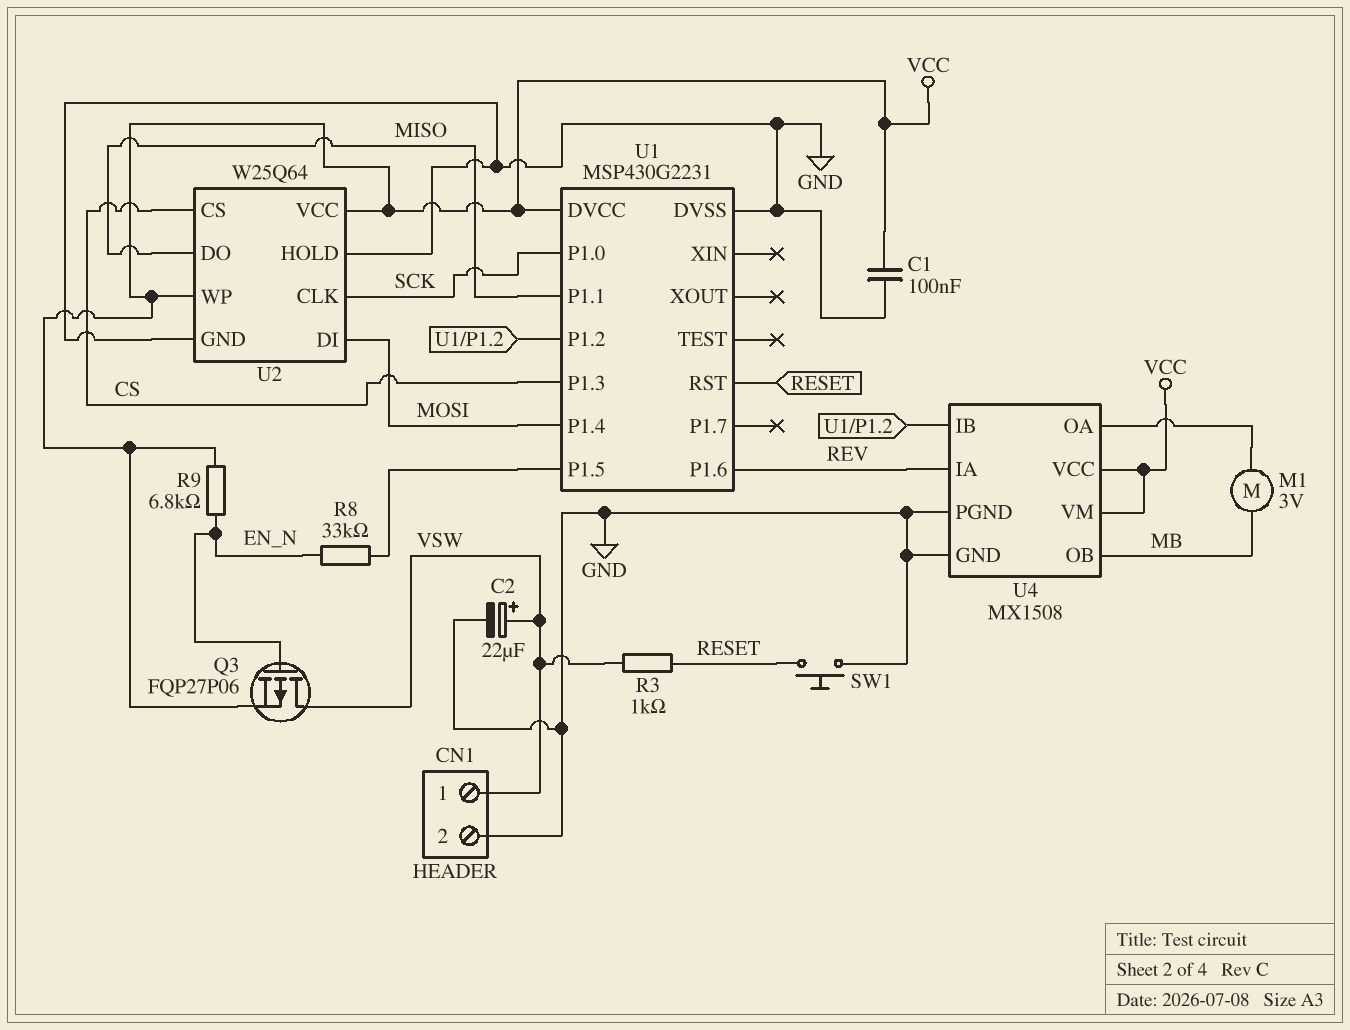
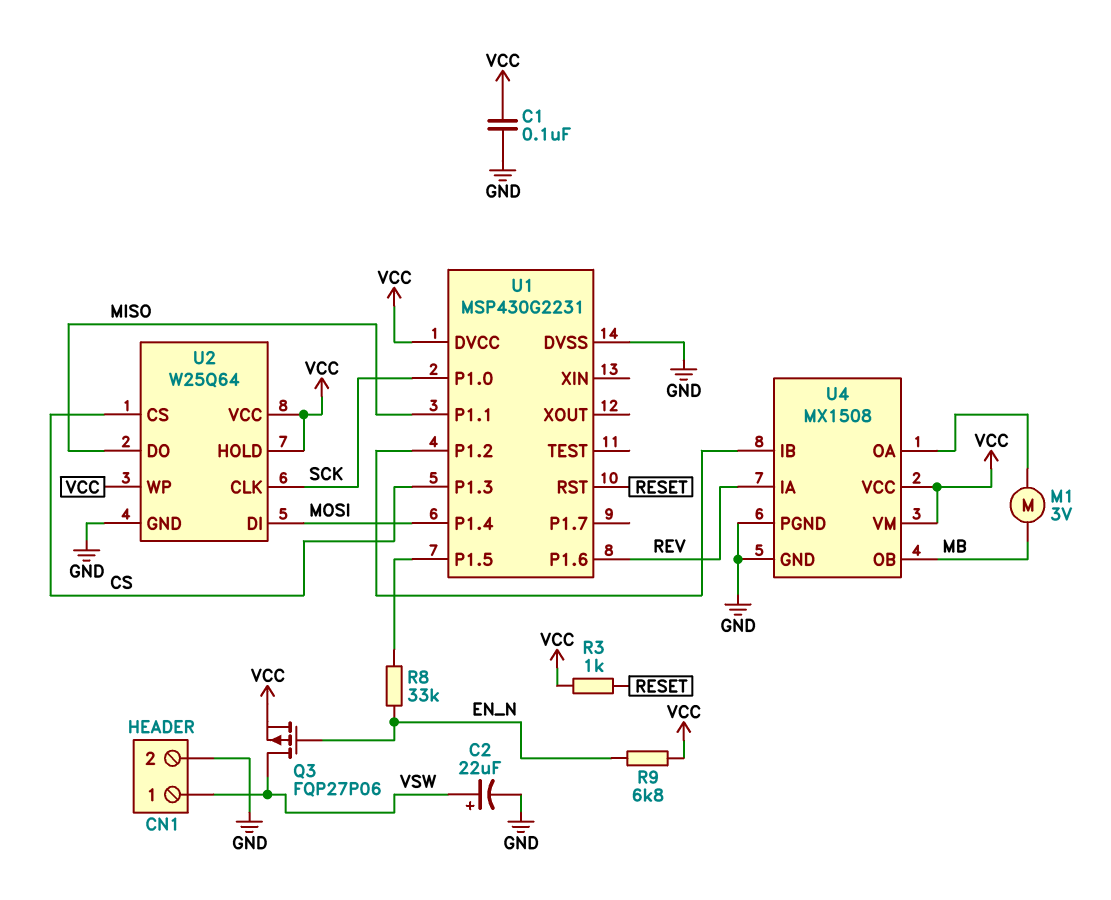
R3: 1k (RESET, VSW) -> 1k (RESET, VCC)
SW1: button (GND, RESET) -> none
U2 pin HOLD: GND -> VCC

